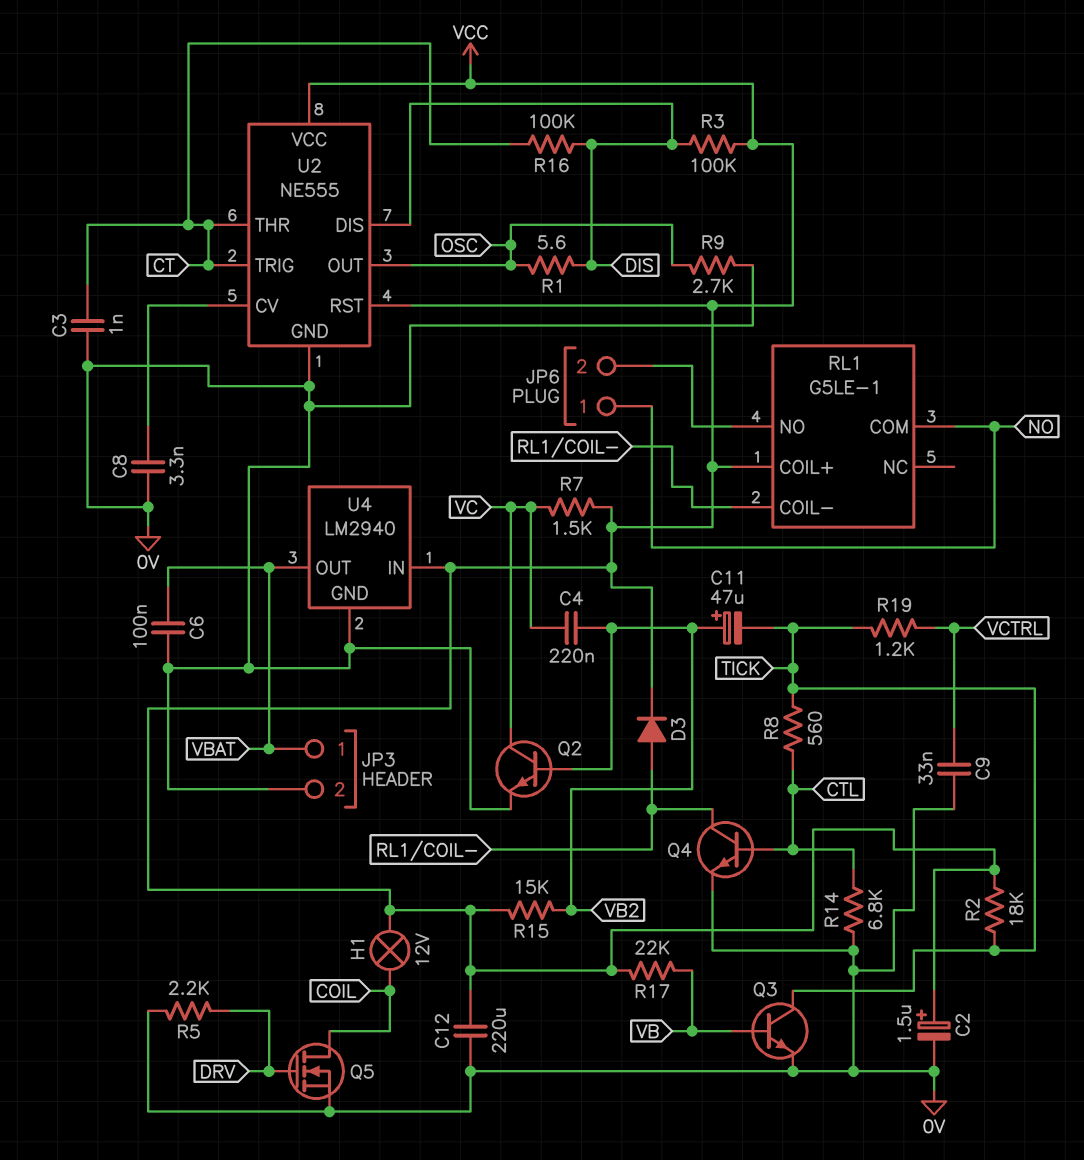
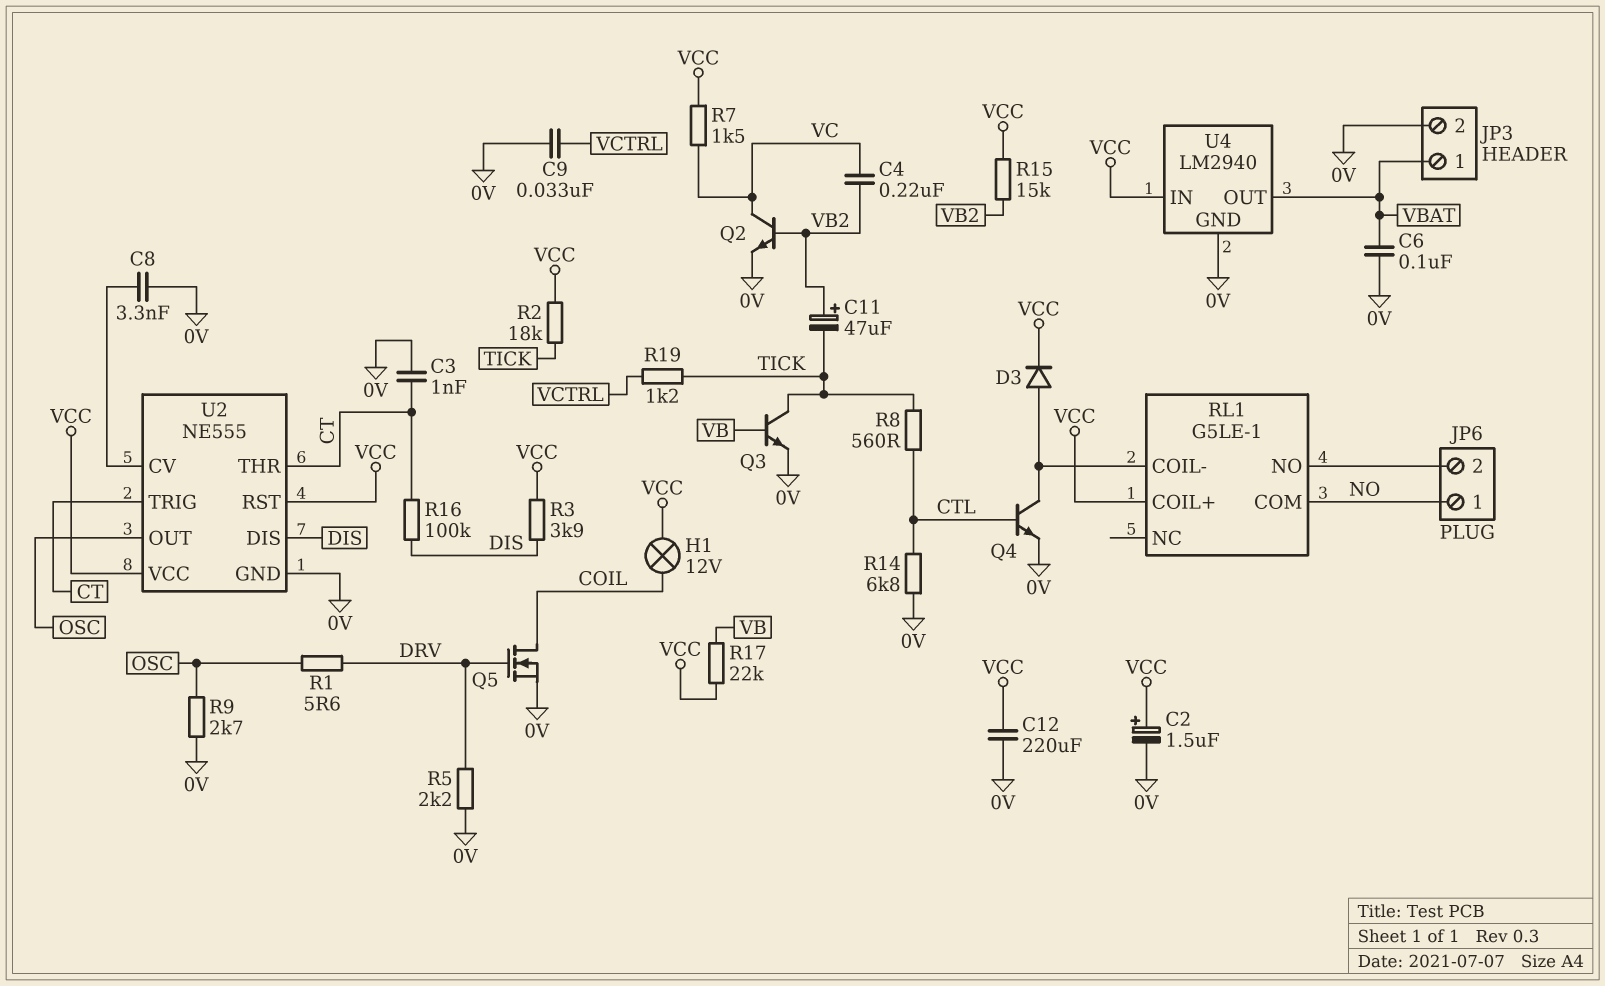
R1: 5.6 (DIS, OSC) -> 5.6 (DRV, OSC)
R3: 100k (DIS, VCC) -> 3.9k (DIS, VCC)

